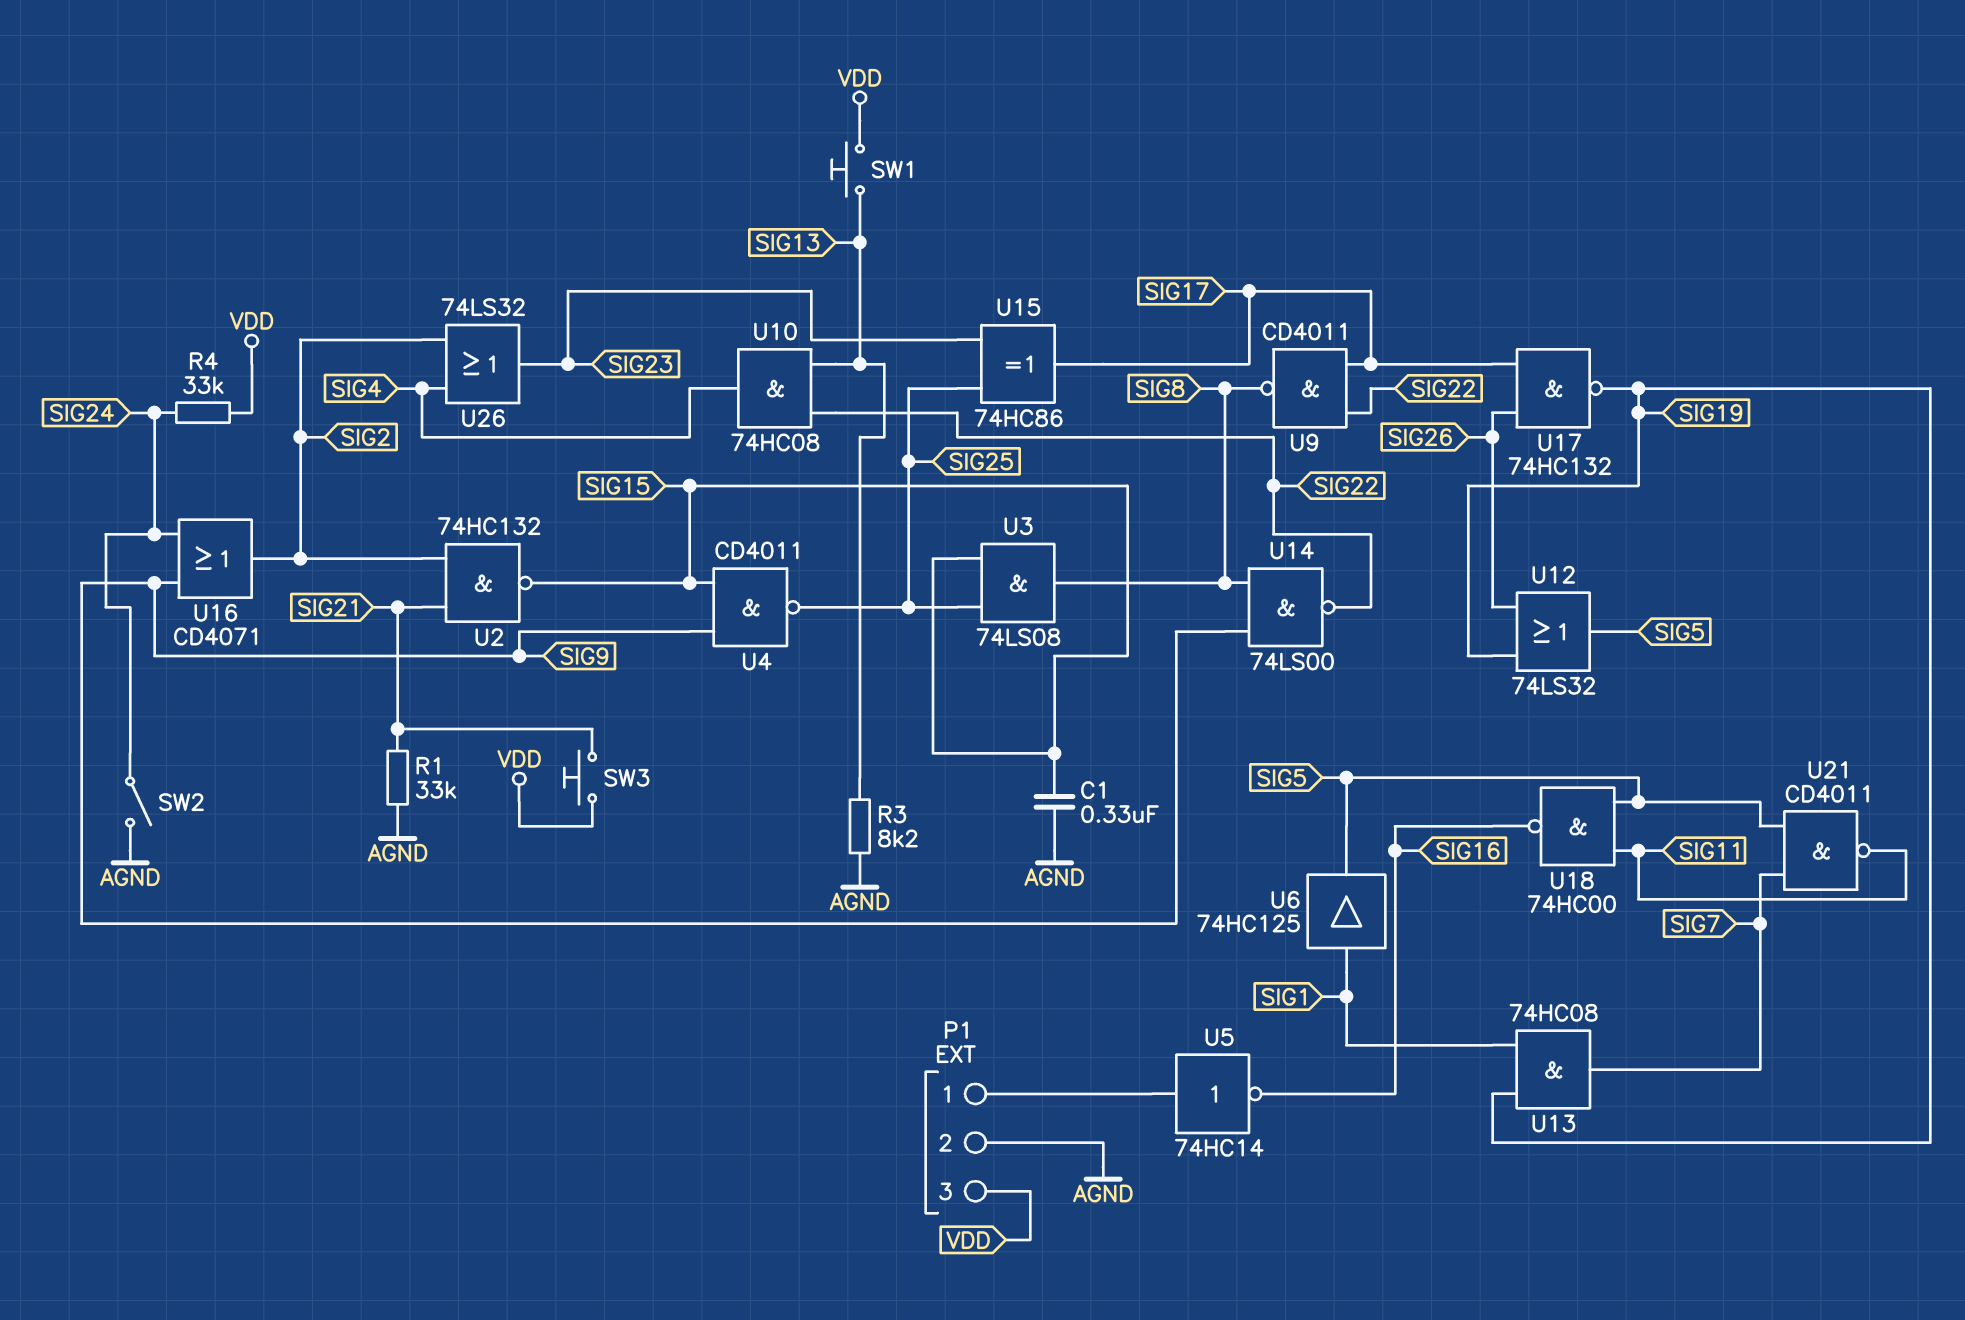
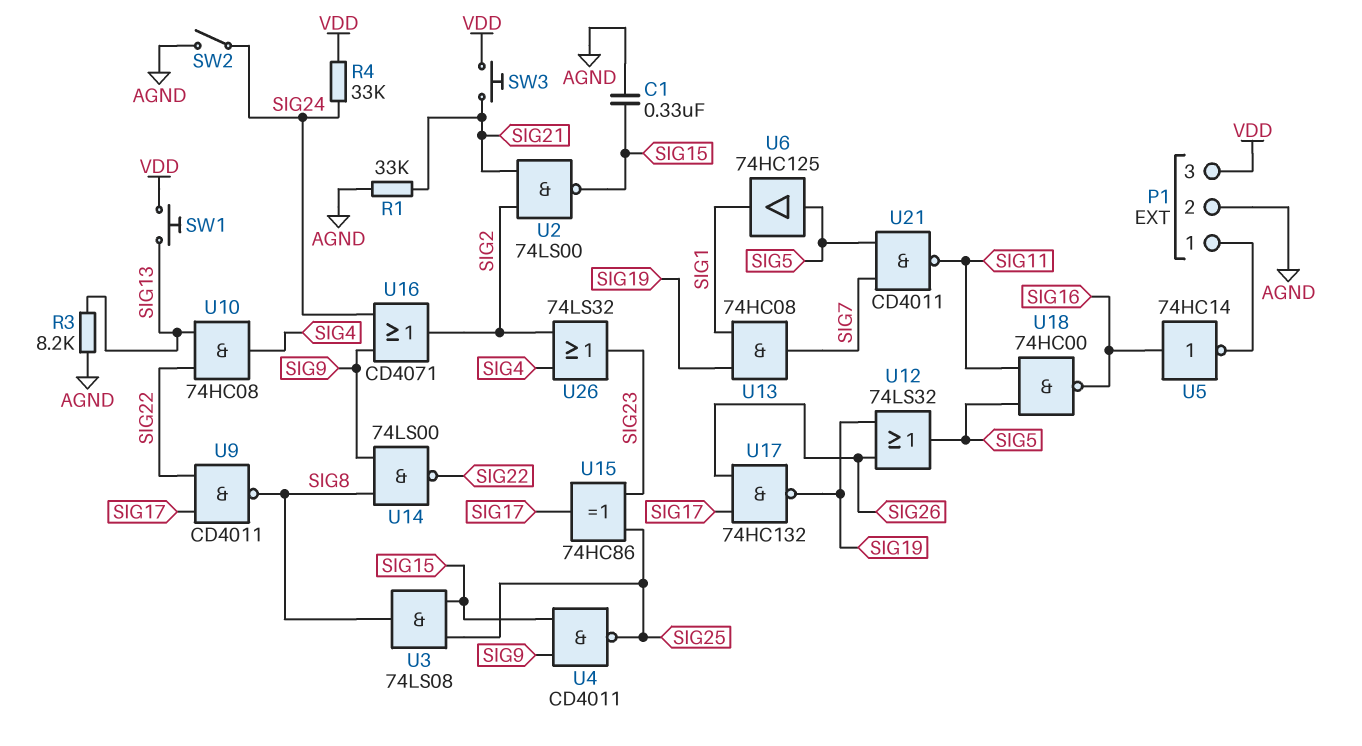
U2: NAND 74HC132 (in SIG2, in SIG21, out SIG15) -> NAND 74LS00 (in SIG2, in SIG21, out SIG15)
U5: NOT 74HC14 (in P1/1, out SIG16) -> NOT 74HC14 (in SIG16, out P1/1)
U6: buffer 74HC125 (in SIG1, out SIG5) -> buffer 74HC125 (in SIG5, out SIG1)

